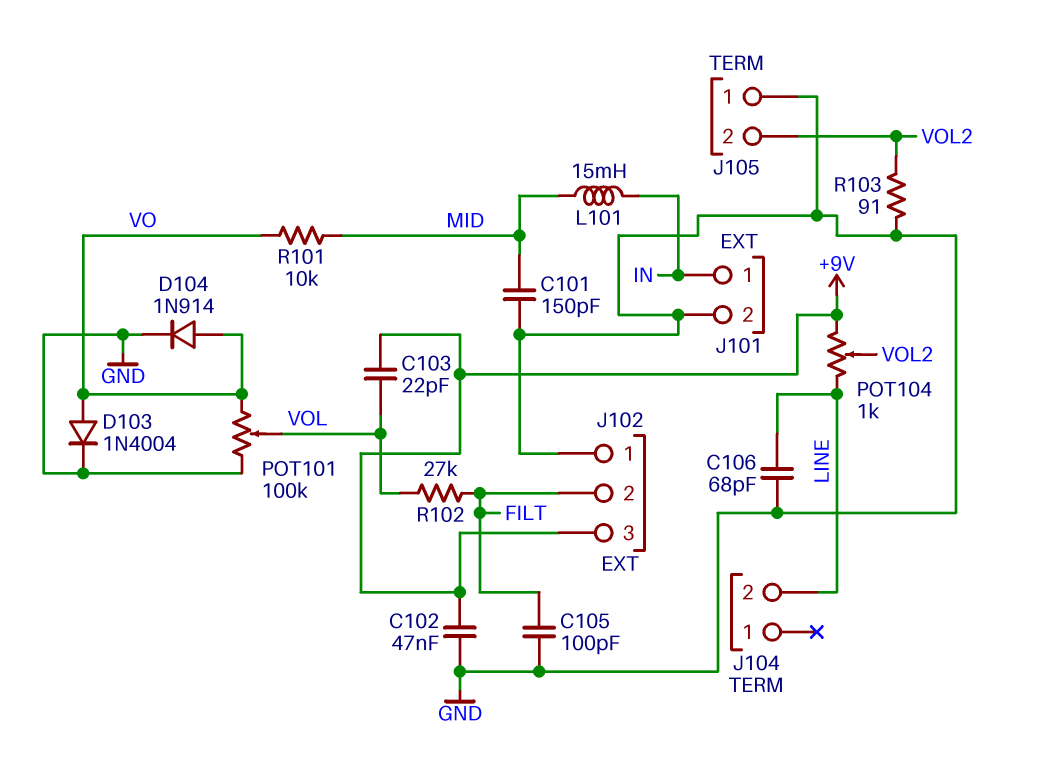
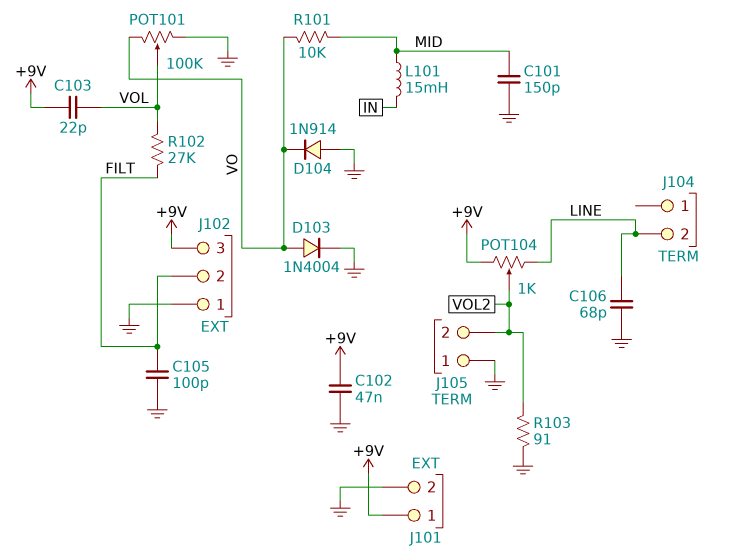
D104: diode 1N914 (A VO, K GND) -> diode 1N914 (A GND, K VO)
J101 pin 1: IN -> +9V

